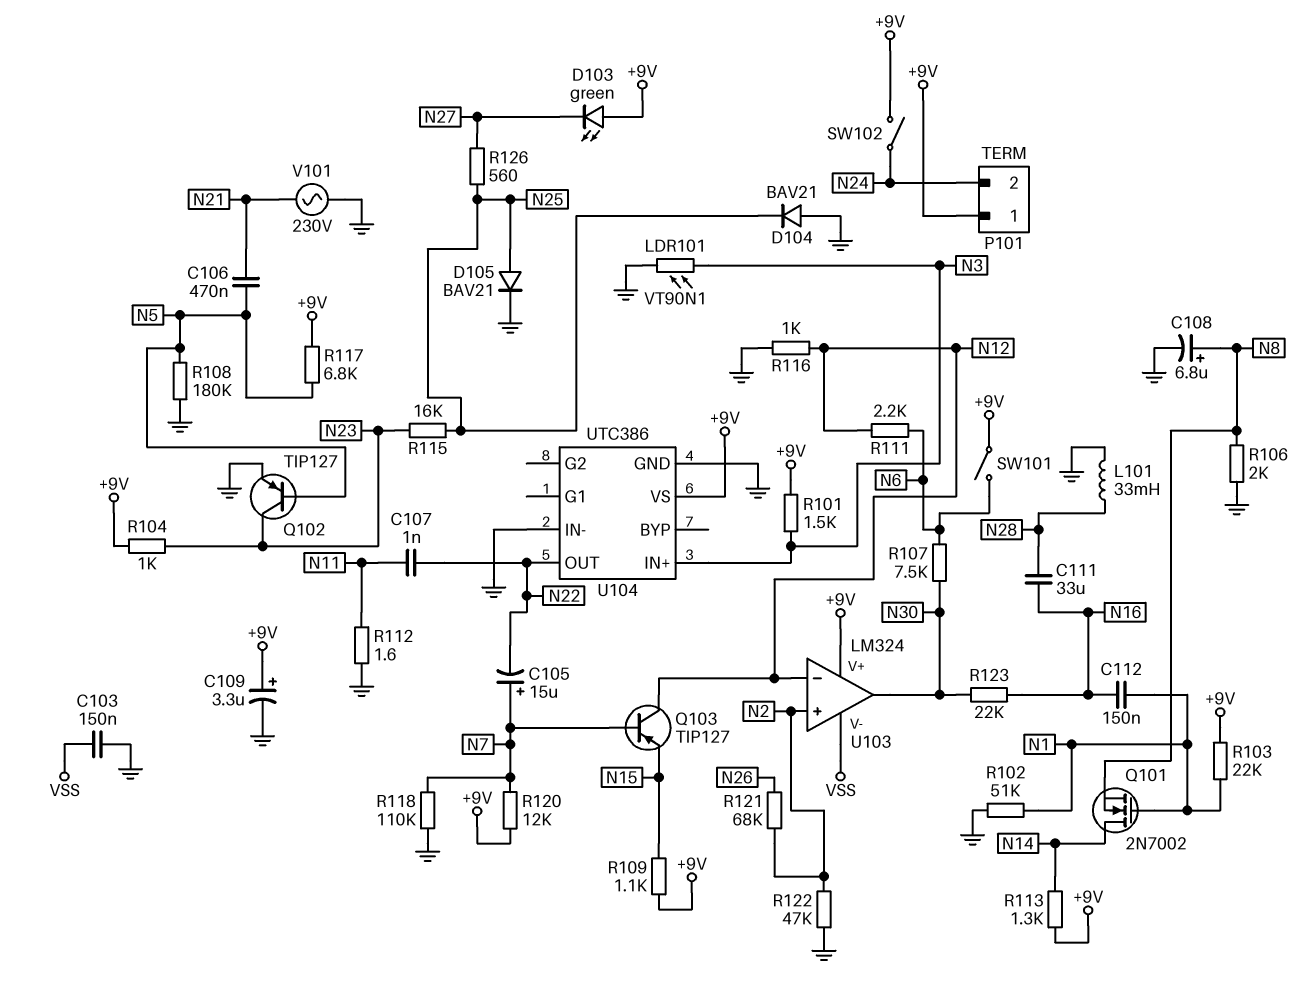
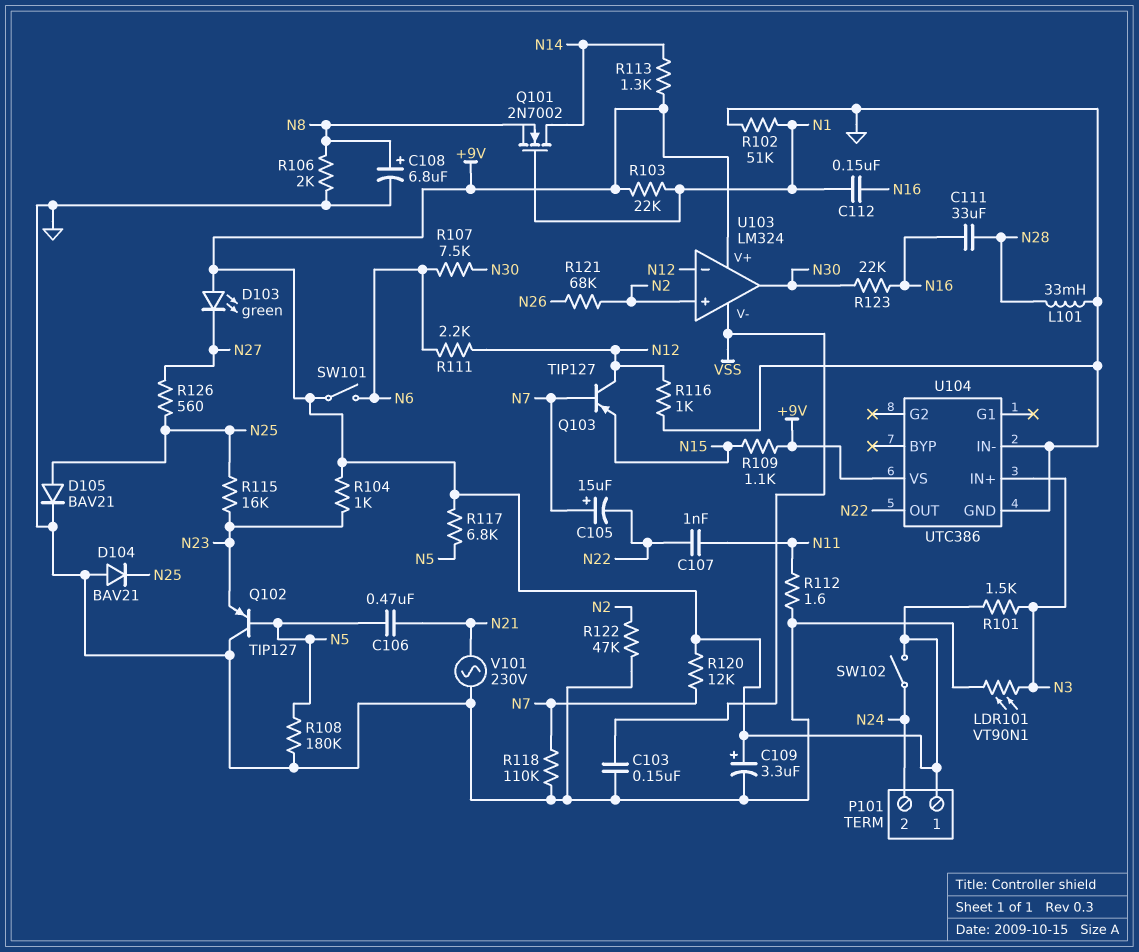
Q102: PNP TIP127 (B N5, C N23, E GND) -> PNP TIP127 (B N5, C GND, E N23)

